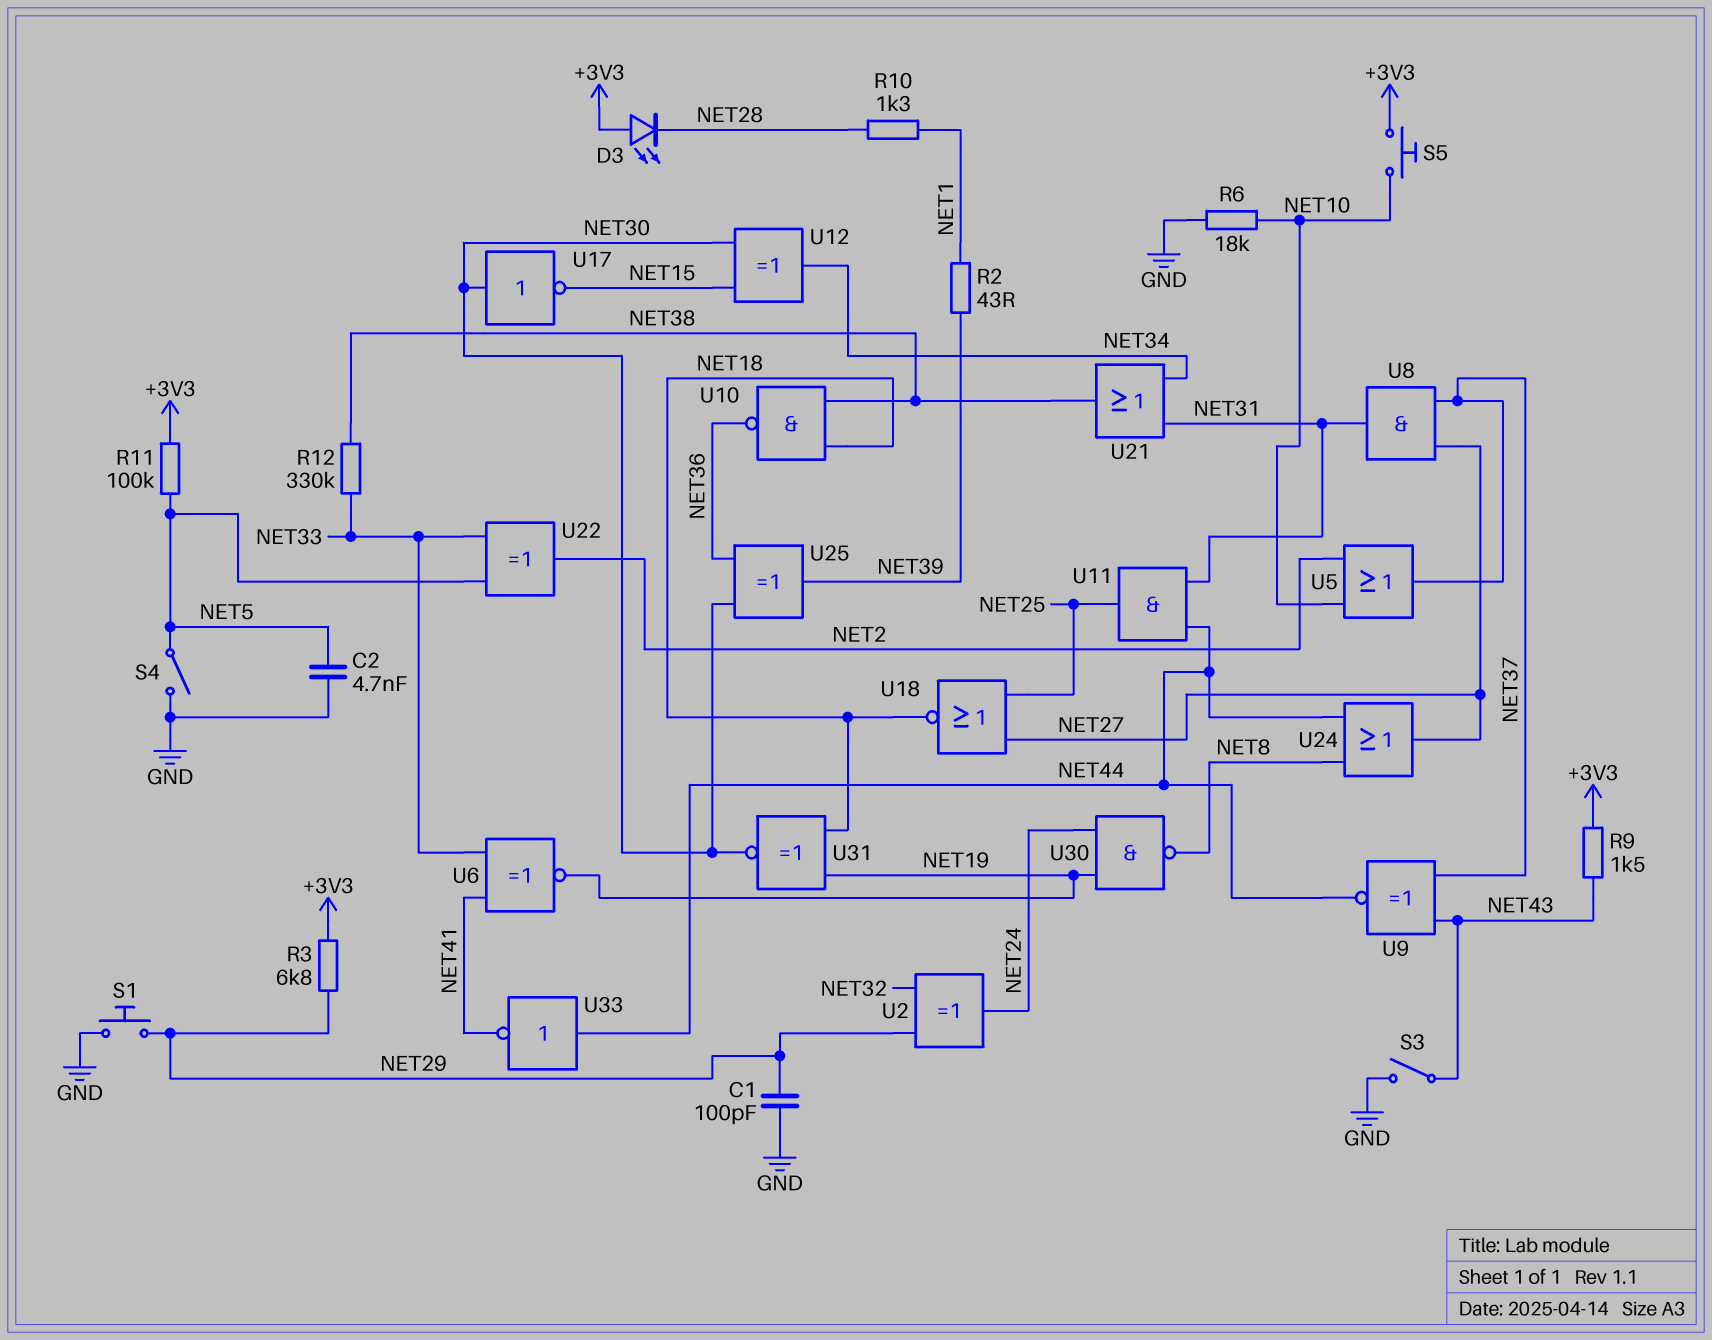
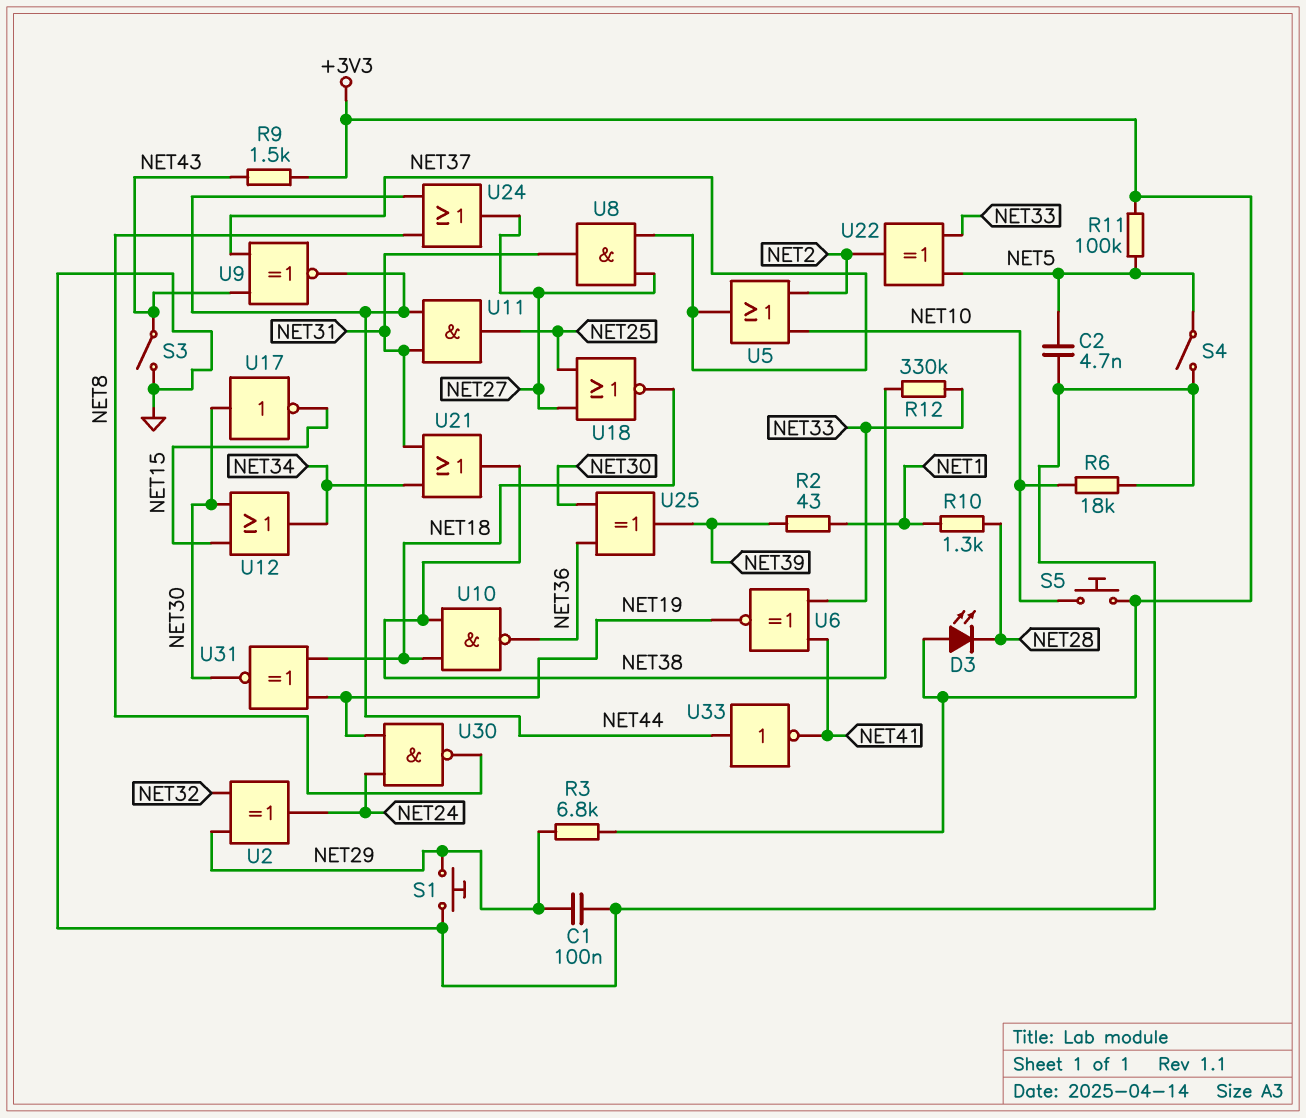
C1: 100pF (GND, NET29) -> 100nF (GND, NET29)
U12: XOR (in NET15, in NET30, out NET34) -> OR (in NET15, in NET30, out NET34)

